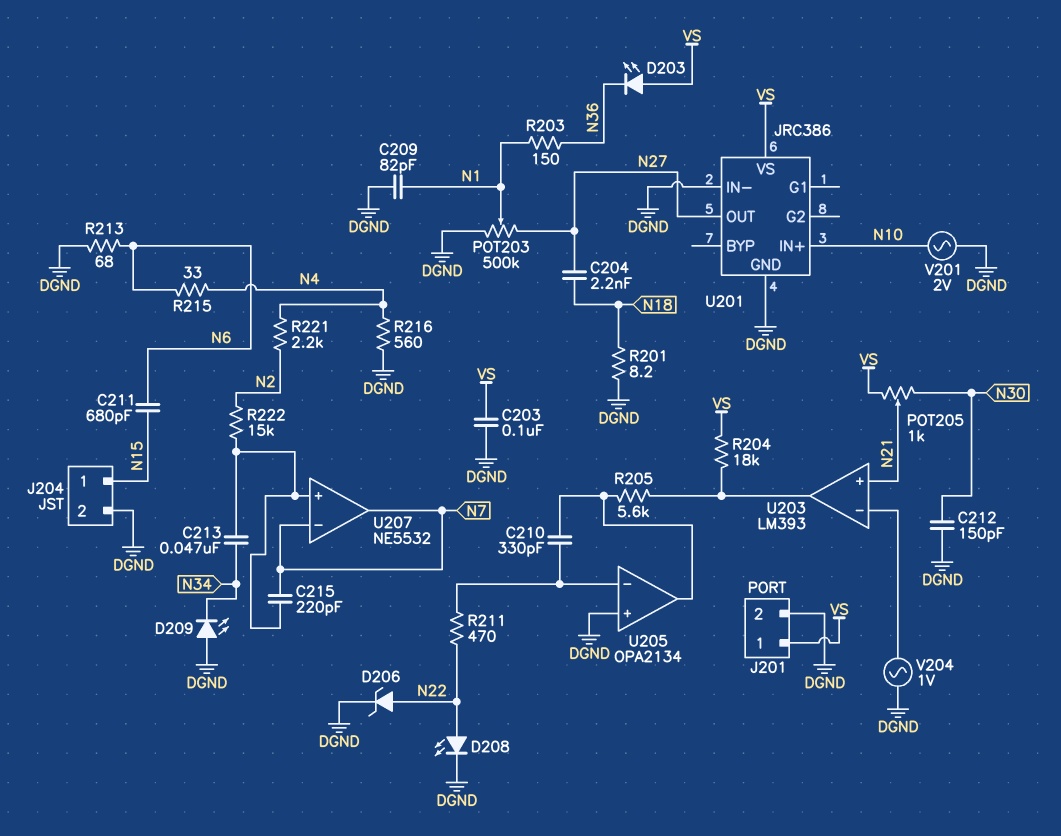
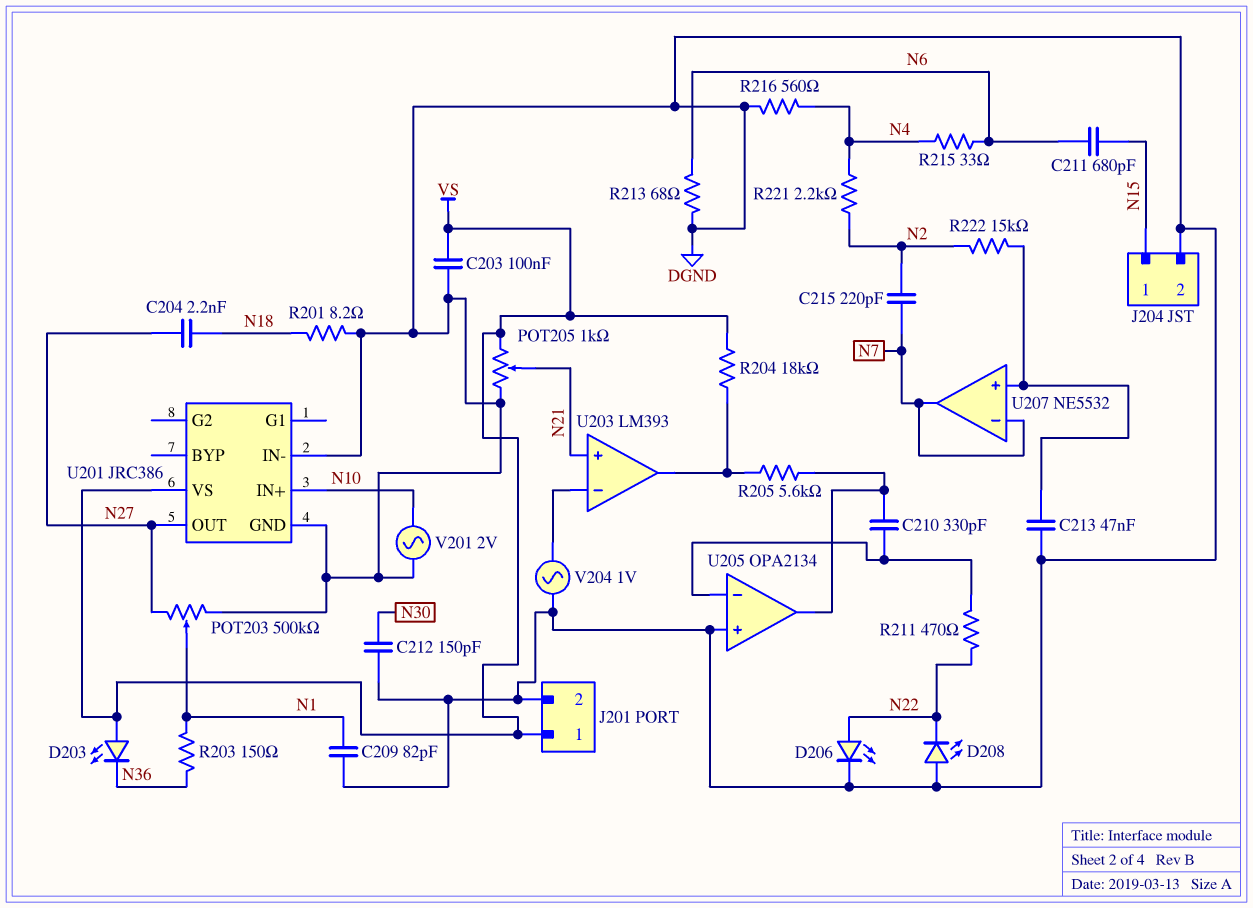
C213: 47nF (N34, U207/in+) -> 47nF (DGND, U207/in+)
C215: 220pF (N7, U207/in+) -> 220pF (N2, N7)
D206: zener (A N22, K DGND) -> LED (A N22, K DGND)
D208: LED (A N22, K DGND) -> LED (A DGND, K N22)
D209: LED (A DGND, K N34) -> none
POT205: 1k (N30, VS, wiper N21) -> 1k (DGND, VS, wiper N21)

